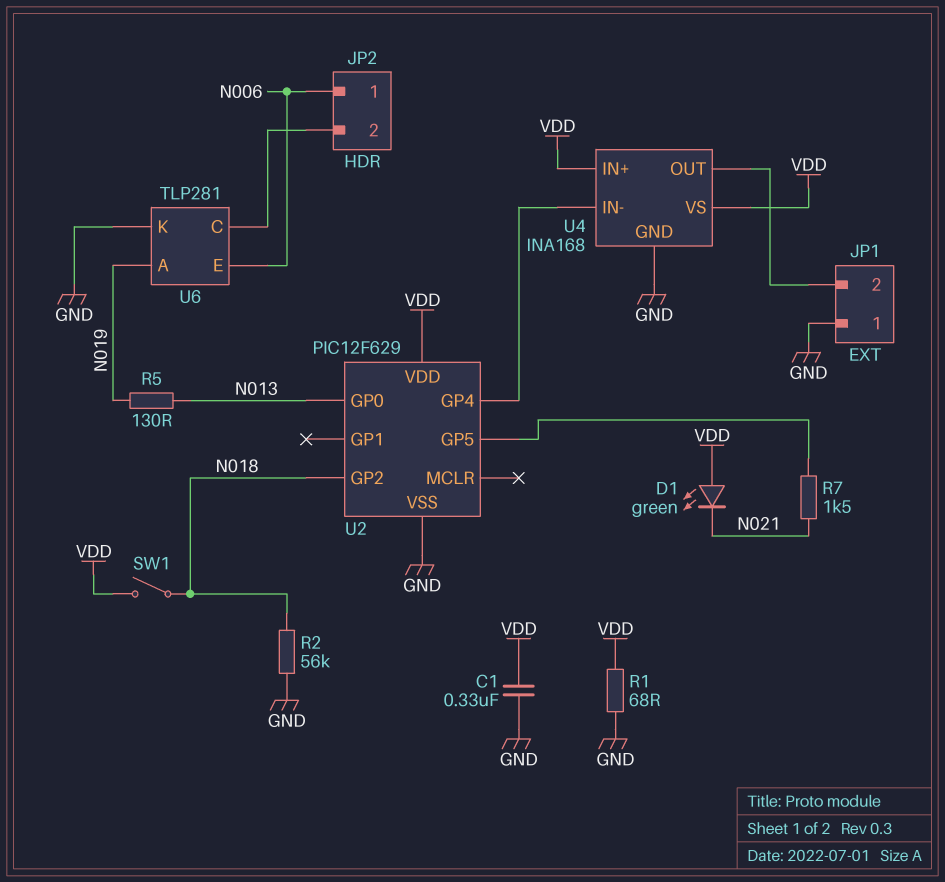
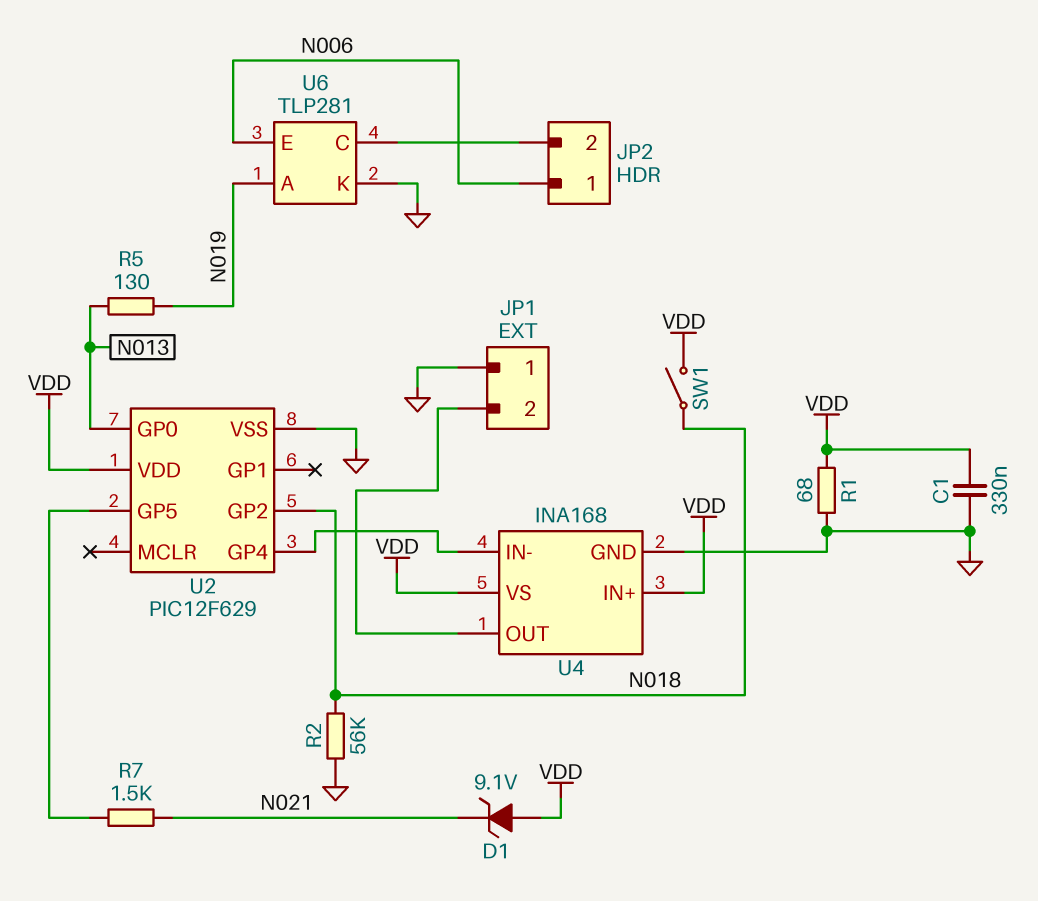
D1: LED green (A VDD, K N021) -> zener 9.1V (A VDD, K N021)

